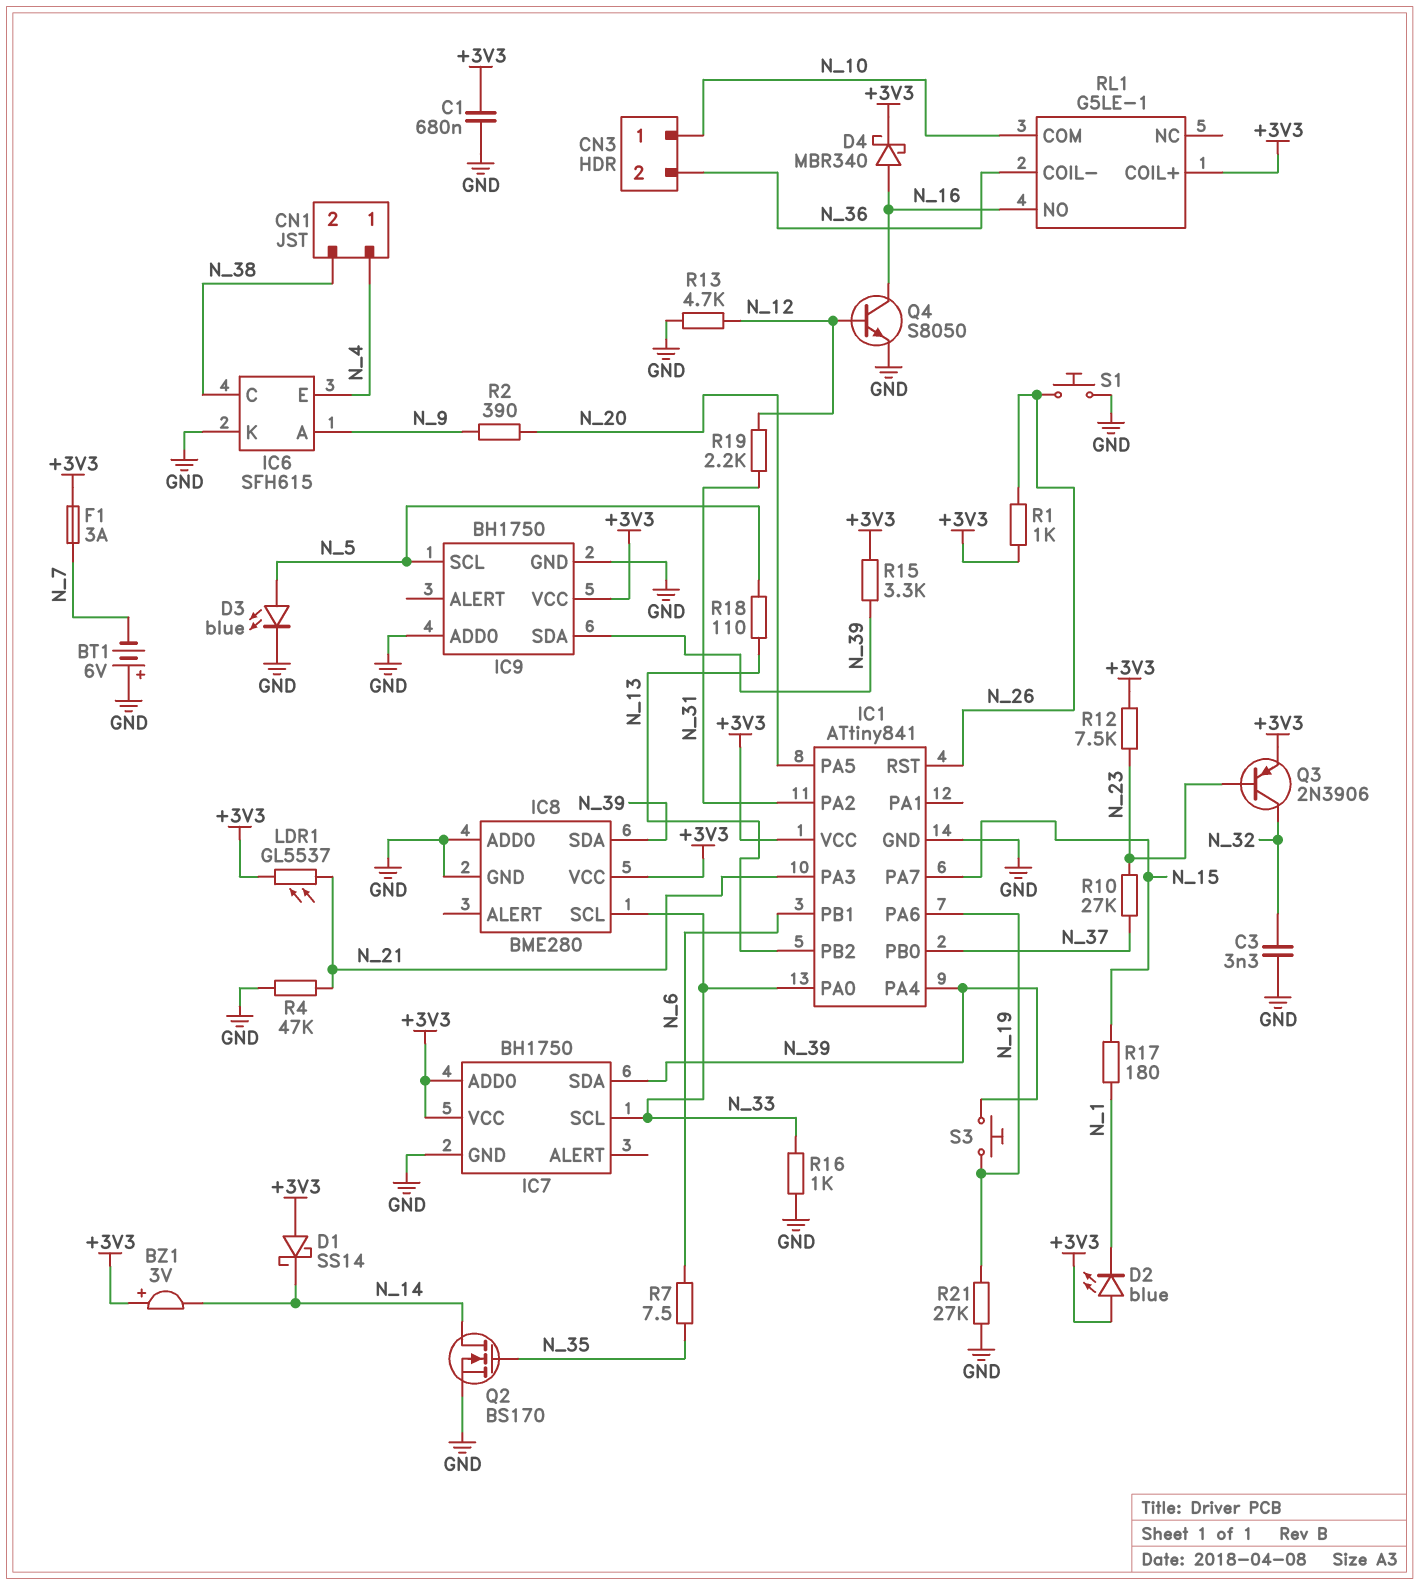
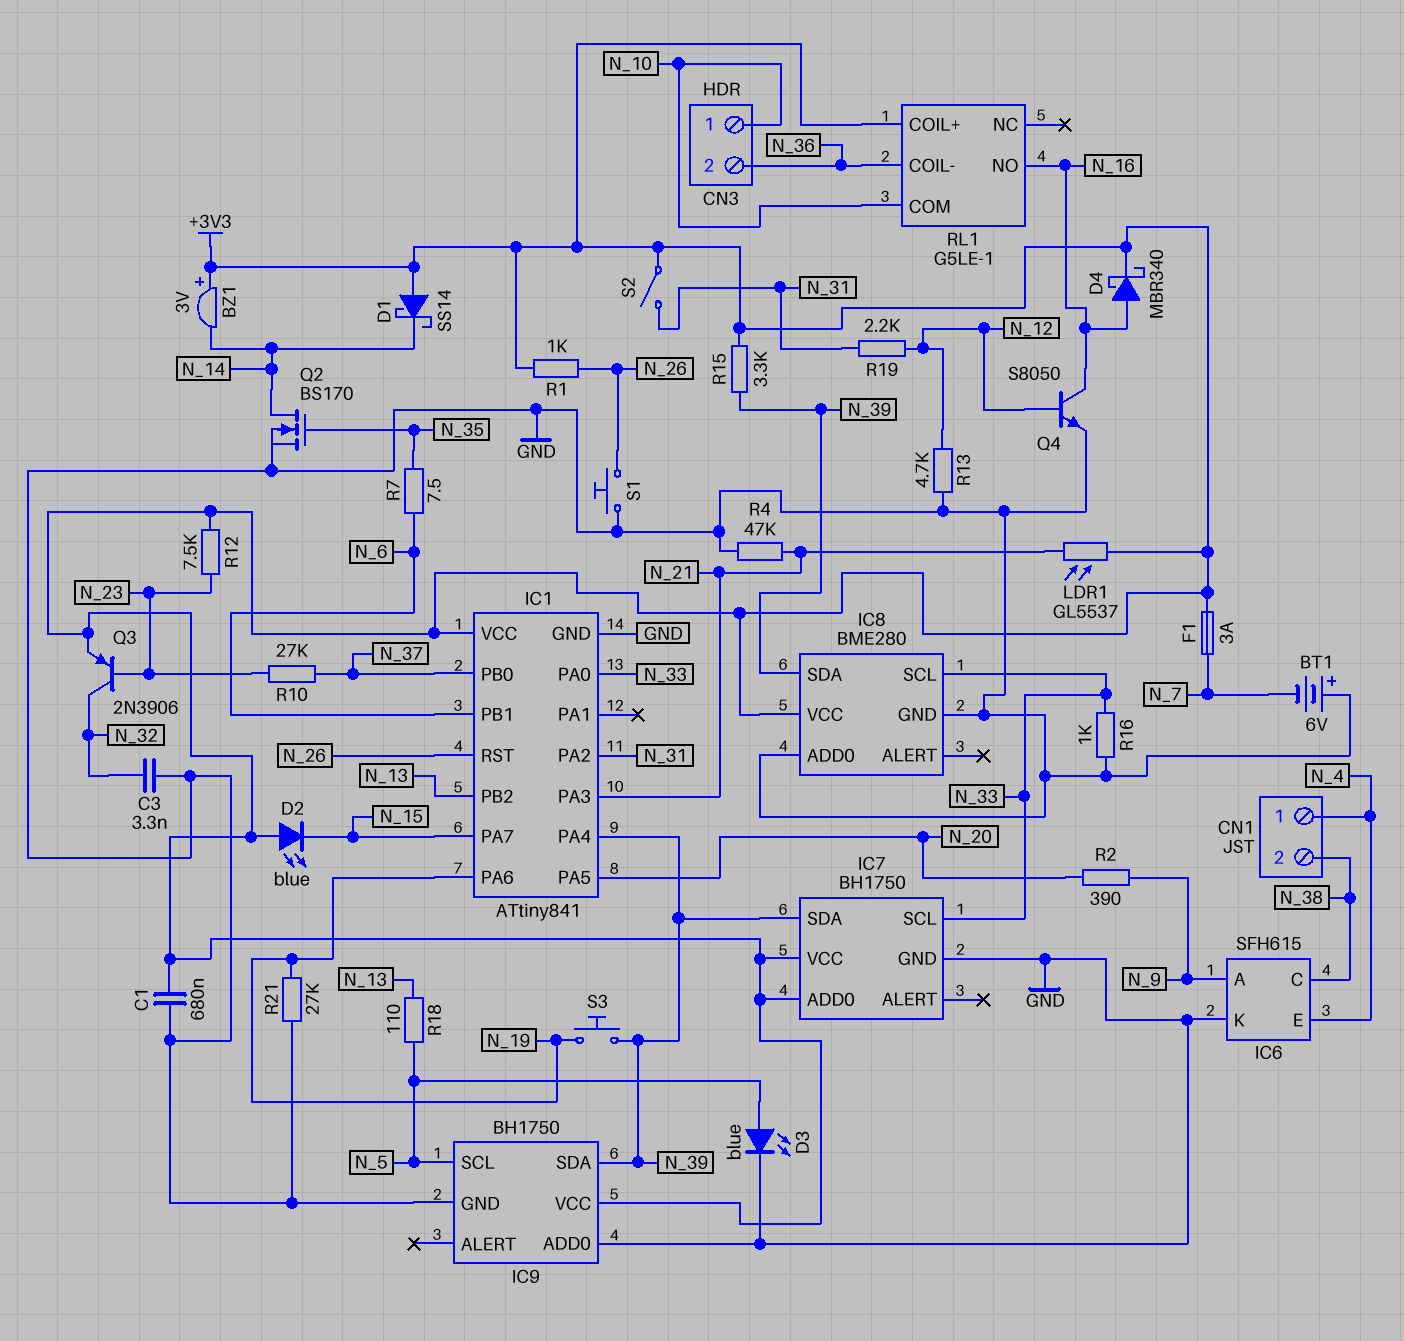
D2: LED blue (A +3V3, K N_1) -> LED blue (A +3V3, K N_15)
R17: 180 (N_1, N_15) -> none
S2: none -> switch (+3V3, N_31)

